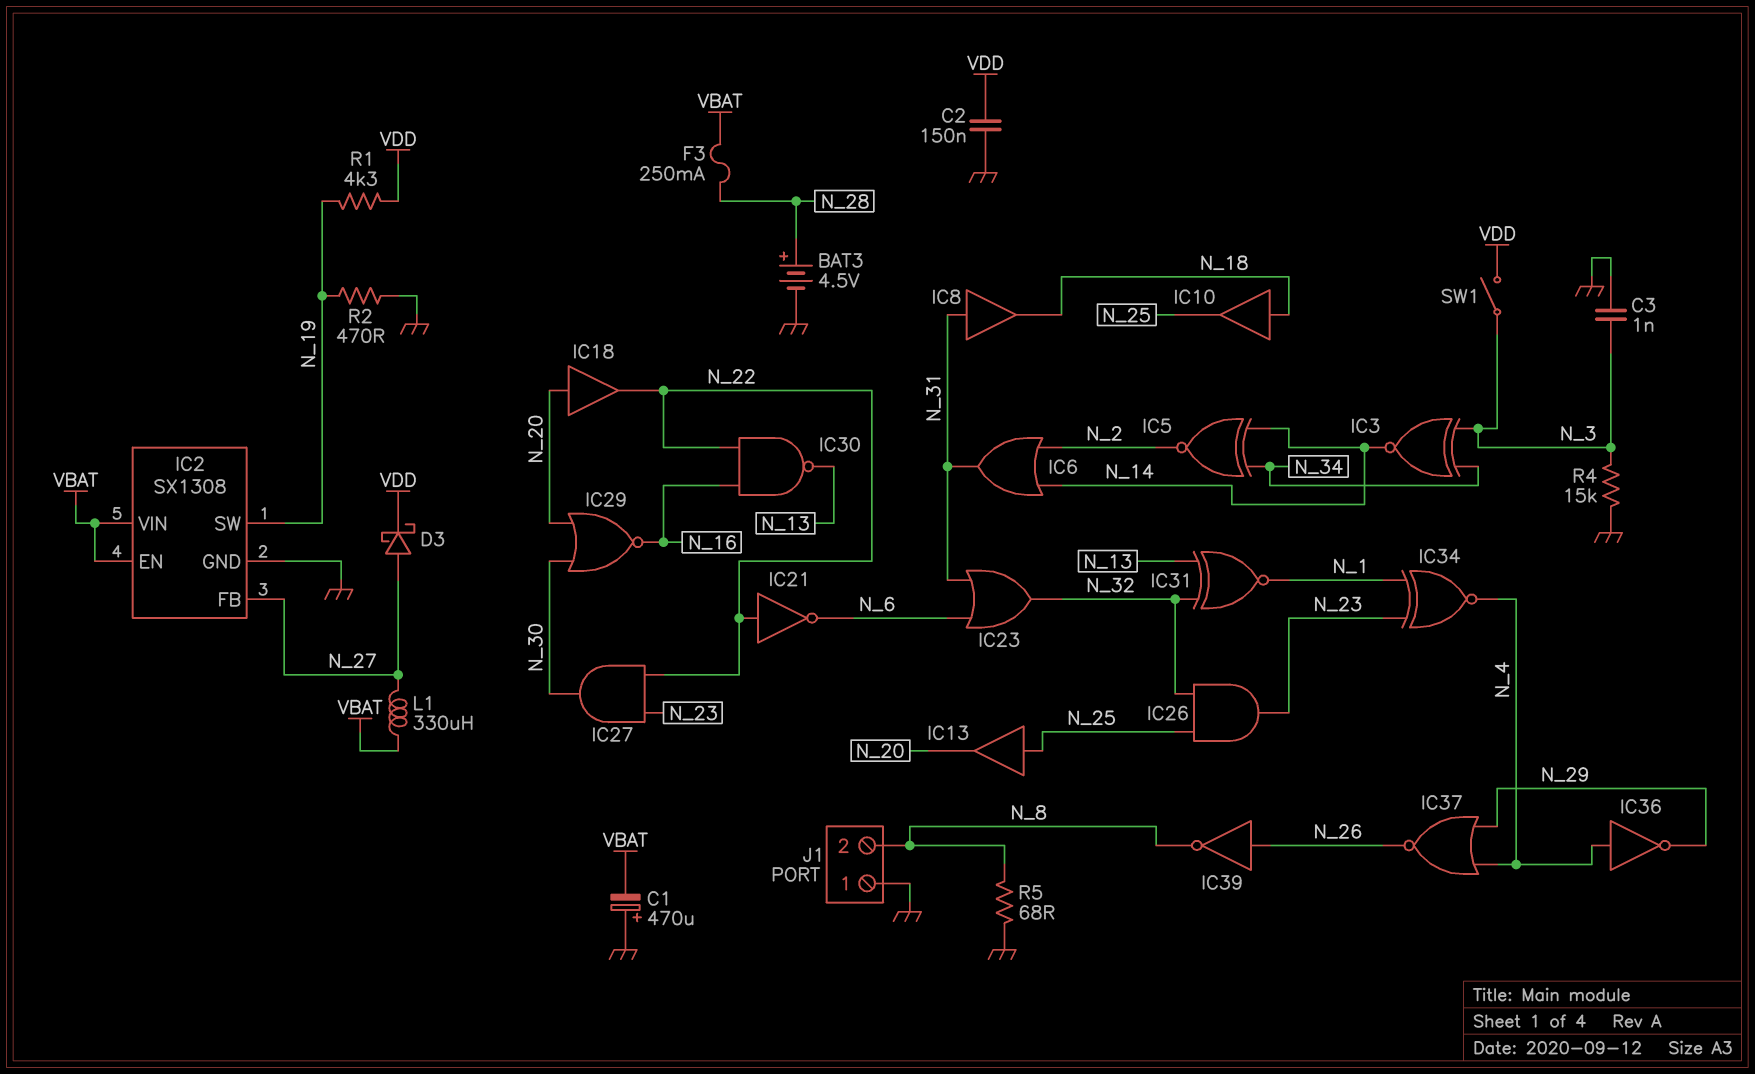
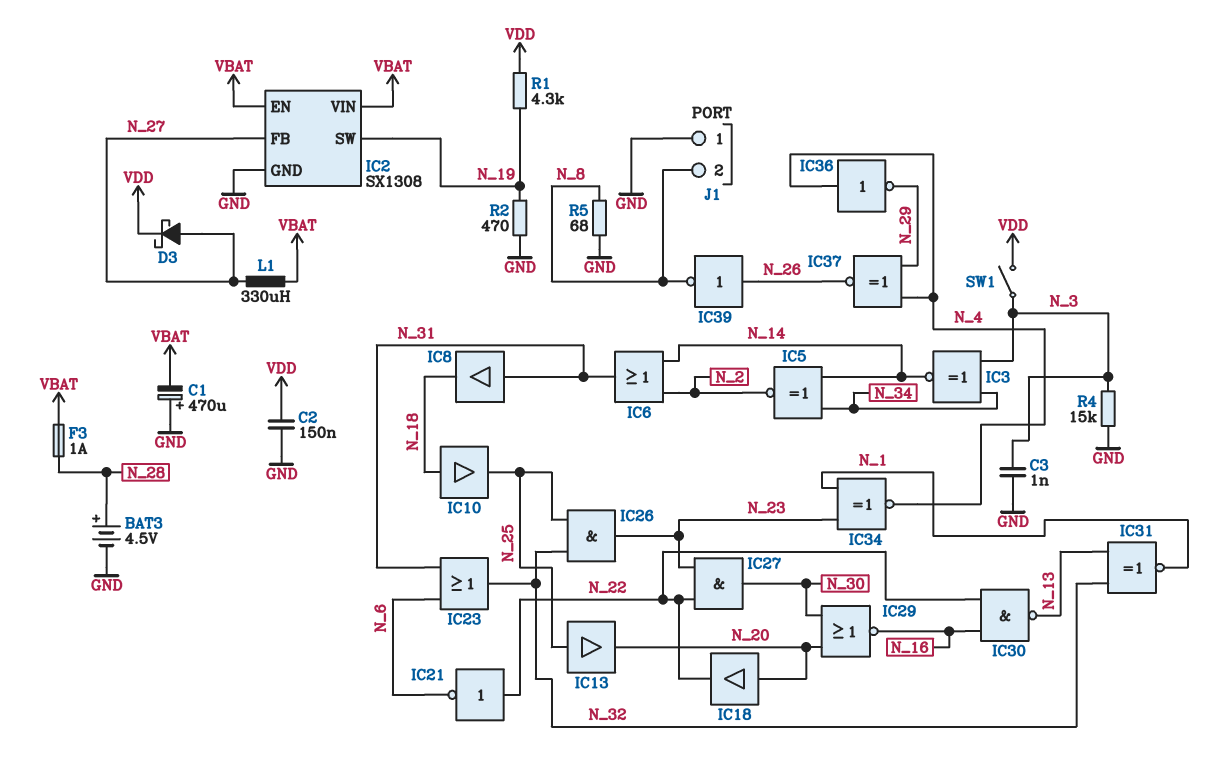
F3: 250mA (N_28, VBAT) -> 1A (N_28, VBAT)
IC37: NOR (in N_4, in N_29, out N_26) -> XNOR (in N_4, in N_29, out N_26)

